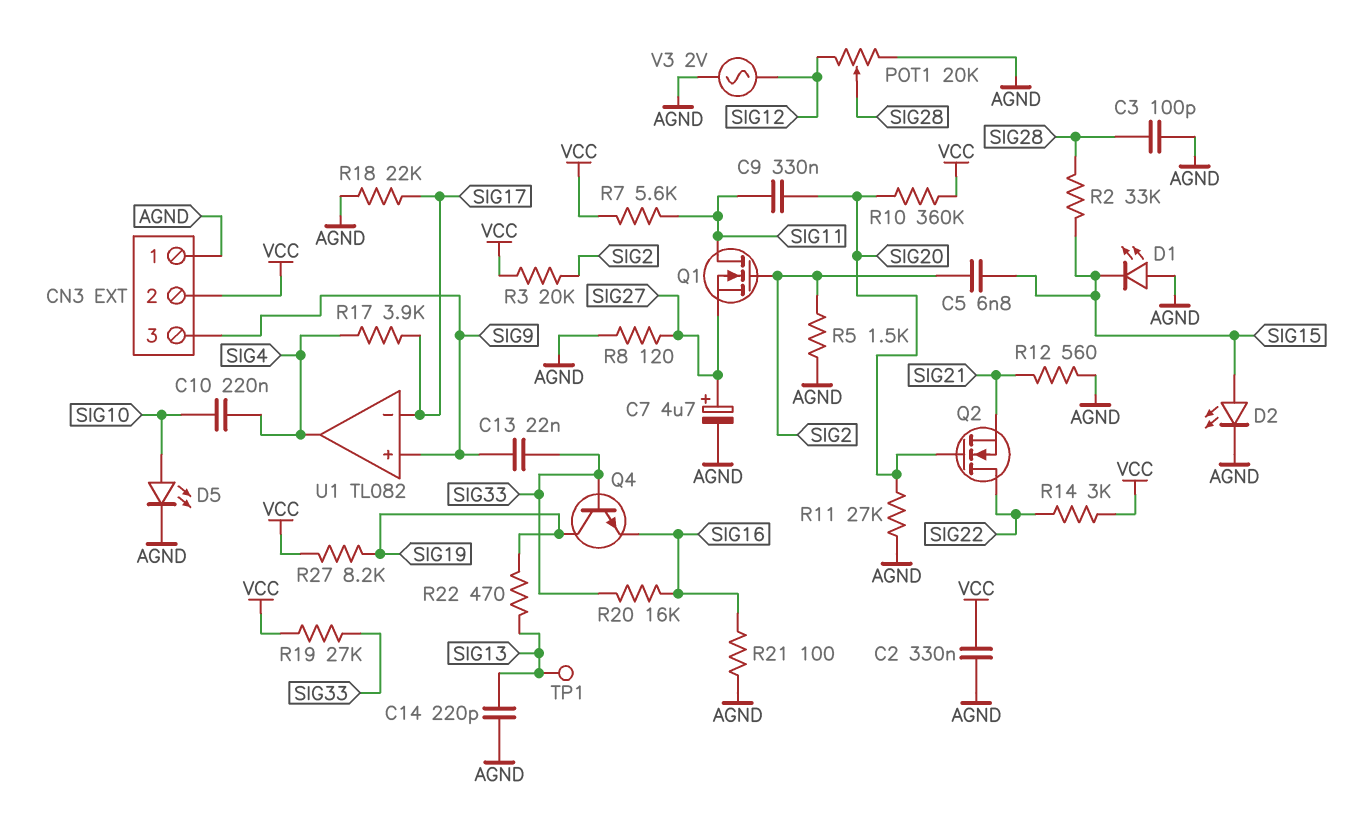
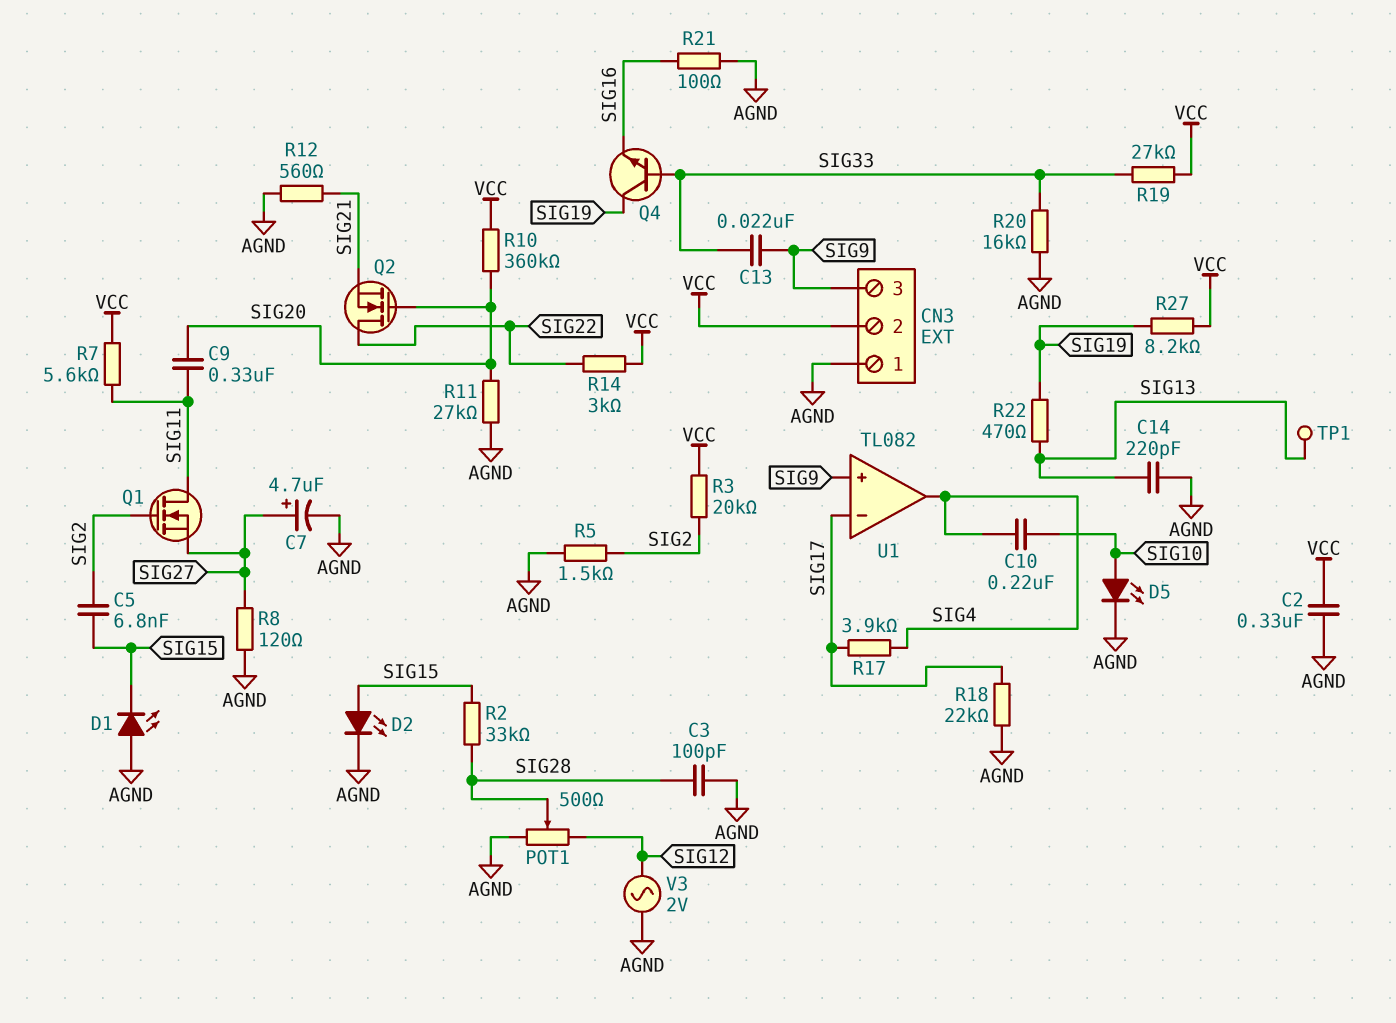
POT1: 20k (AGND, SIG12, wiper SIG28) -> 500 (AGND, SIG12, wiper SIG28)
R20: 16k (SIG16, SIG33) -> 16k (AGND, SIG33)

